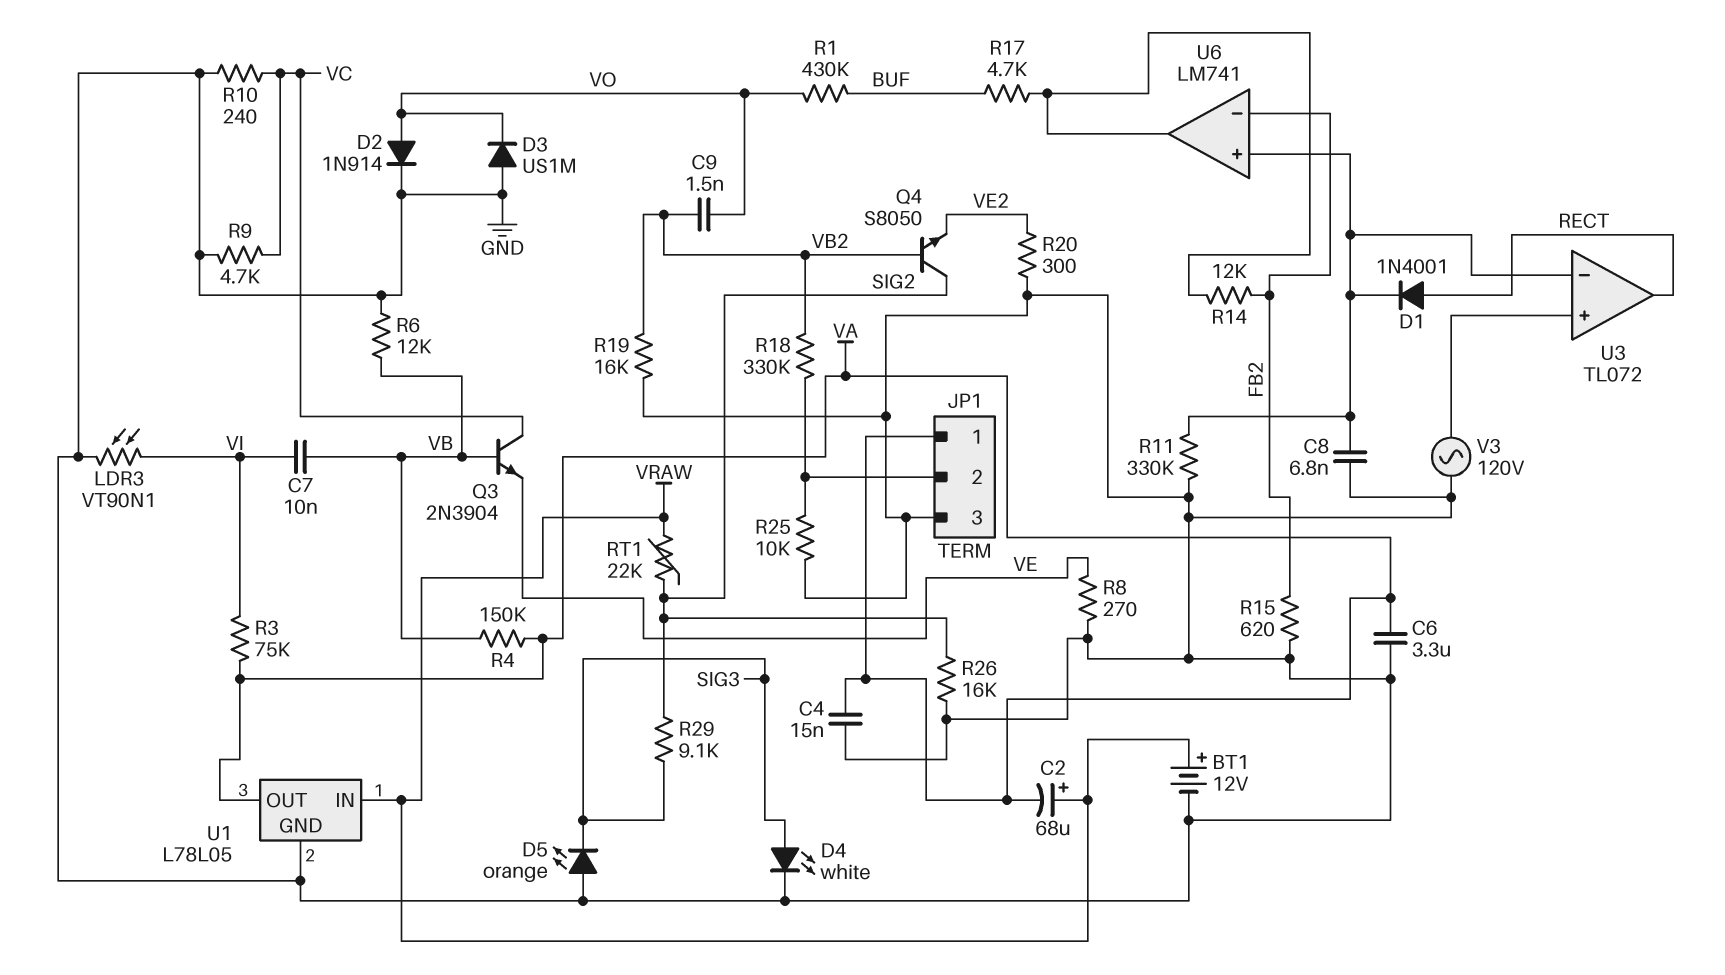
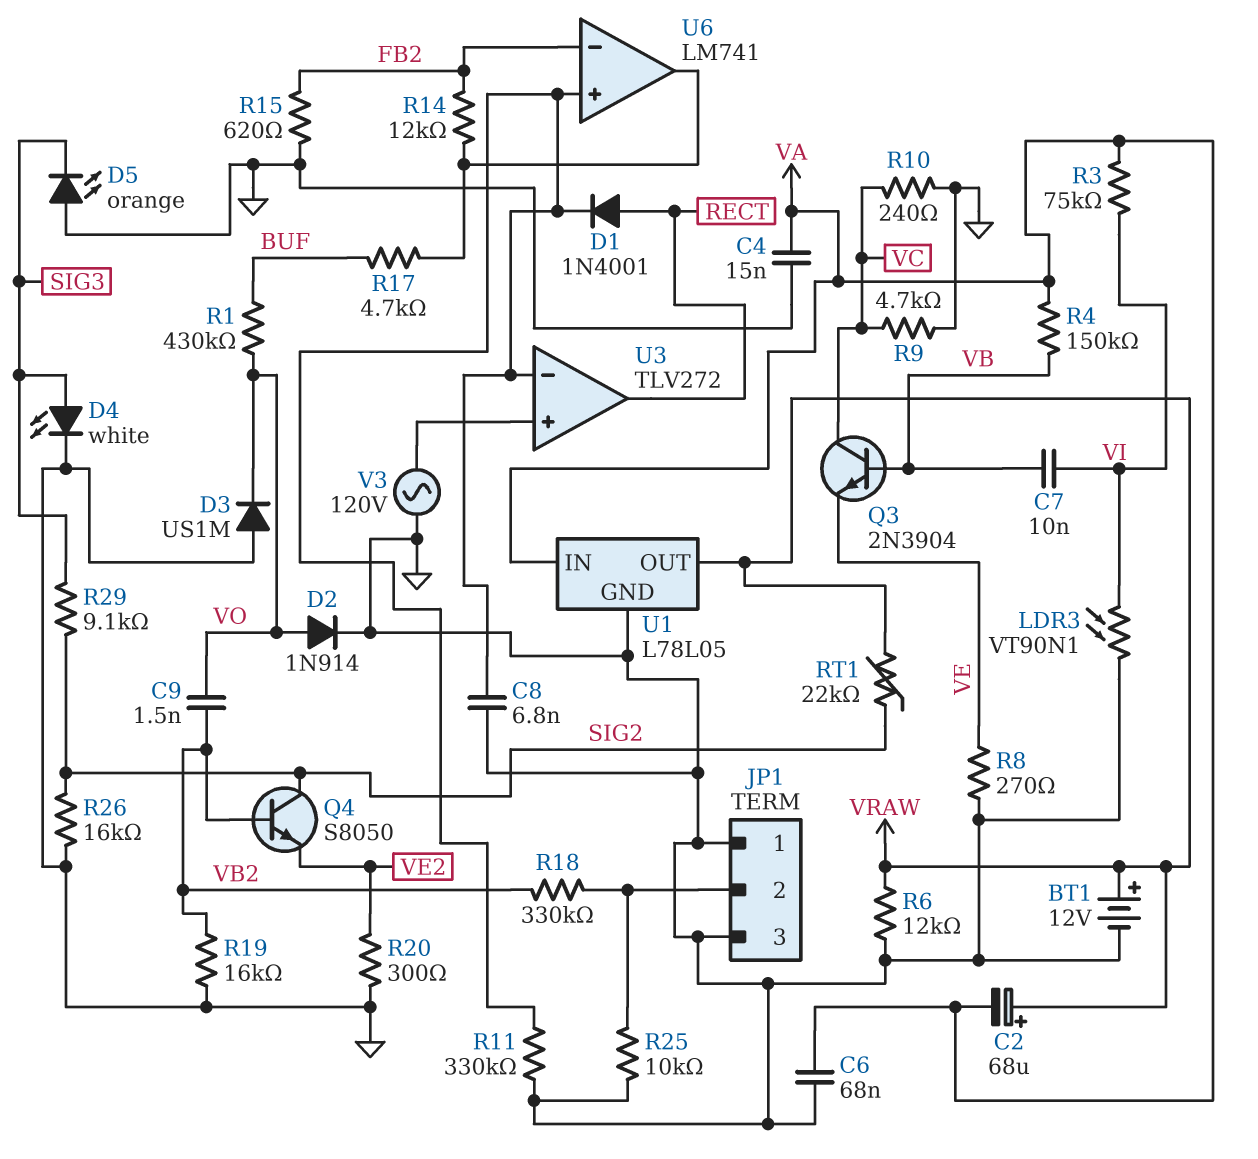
C6: 3.3uF (GND, VA) -> 68nF (GND, VA)
JP1 pin 1: VA -> GND
R6: 12k (GND, VB) -> 12k (GND, VRAW)
U1 pin IN: VRAW -> VA
U1 pin OUT: VA -> VRAW
U3: TL072 -> TLV272

